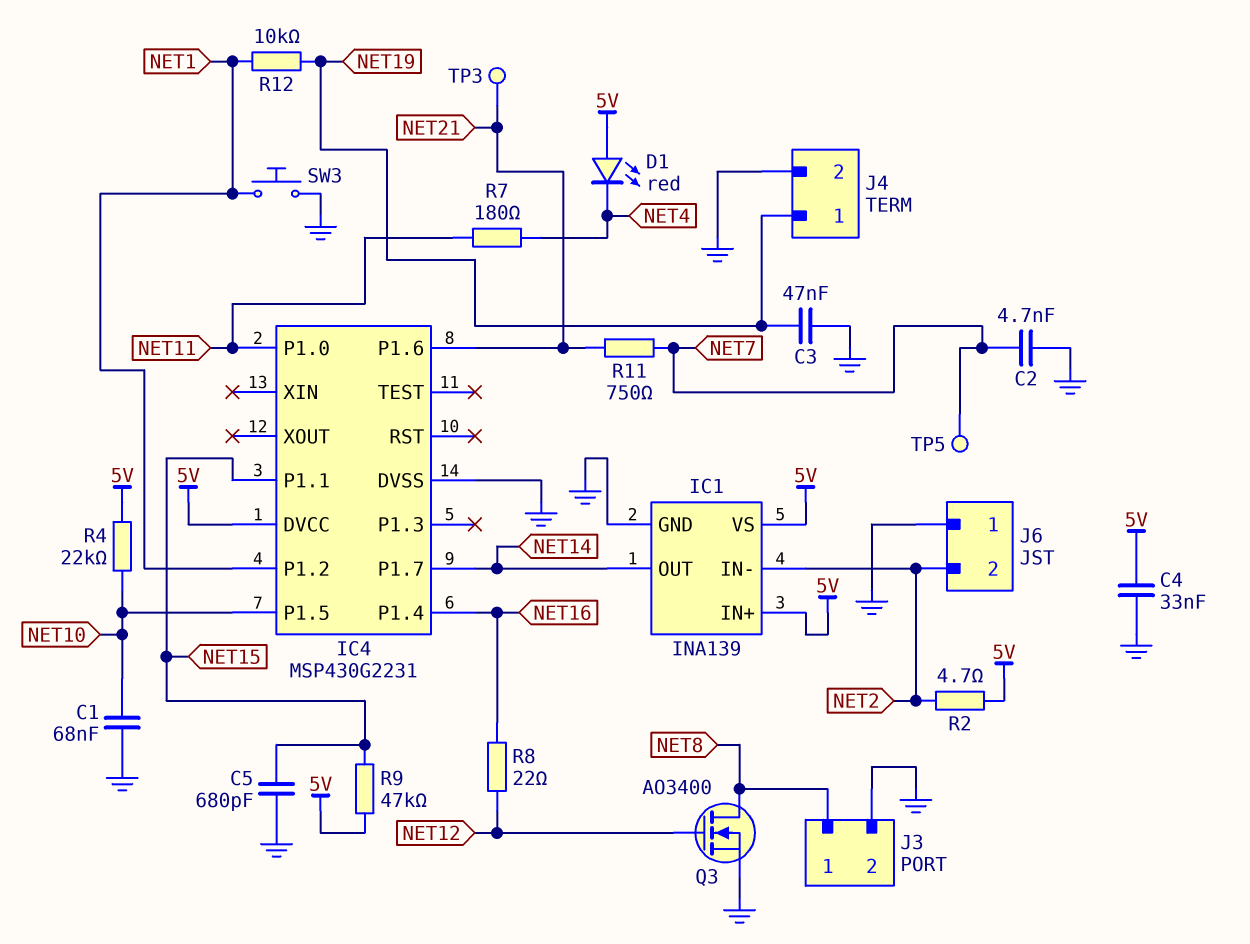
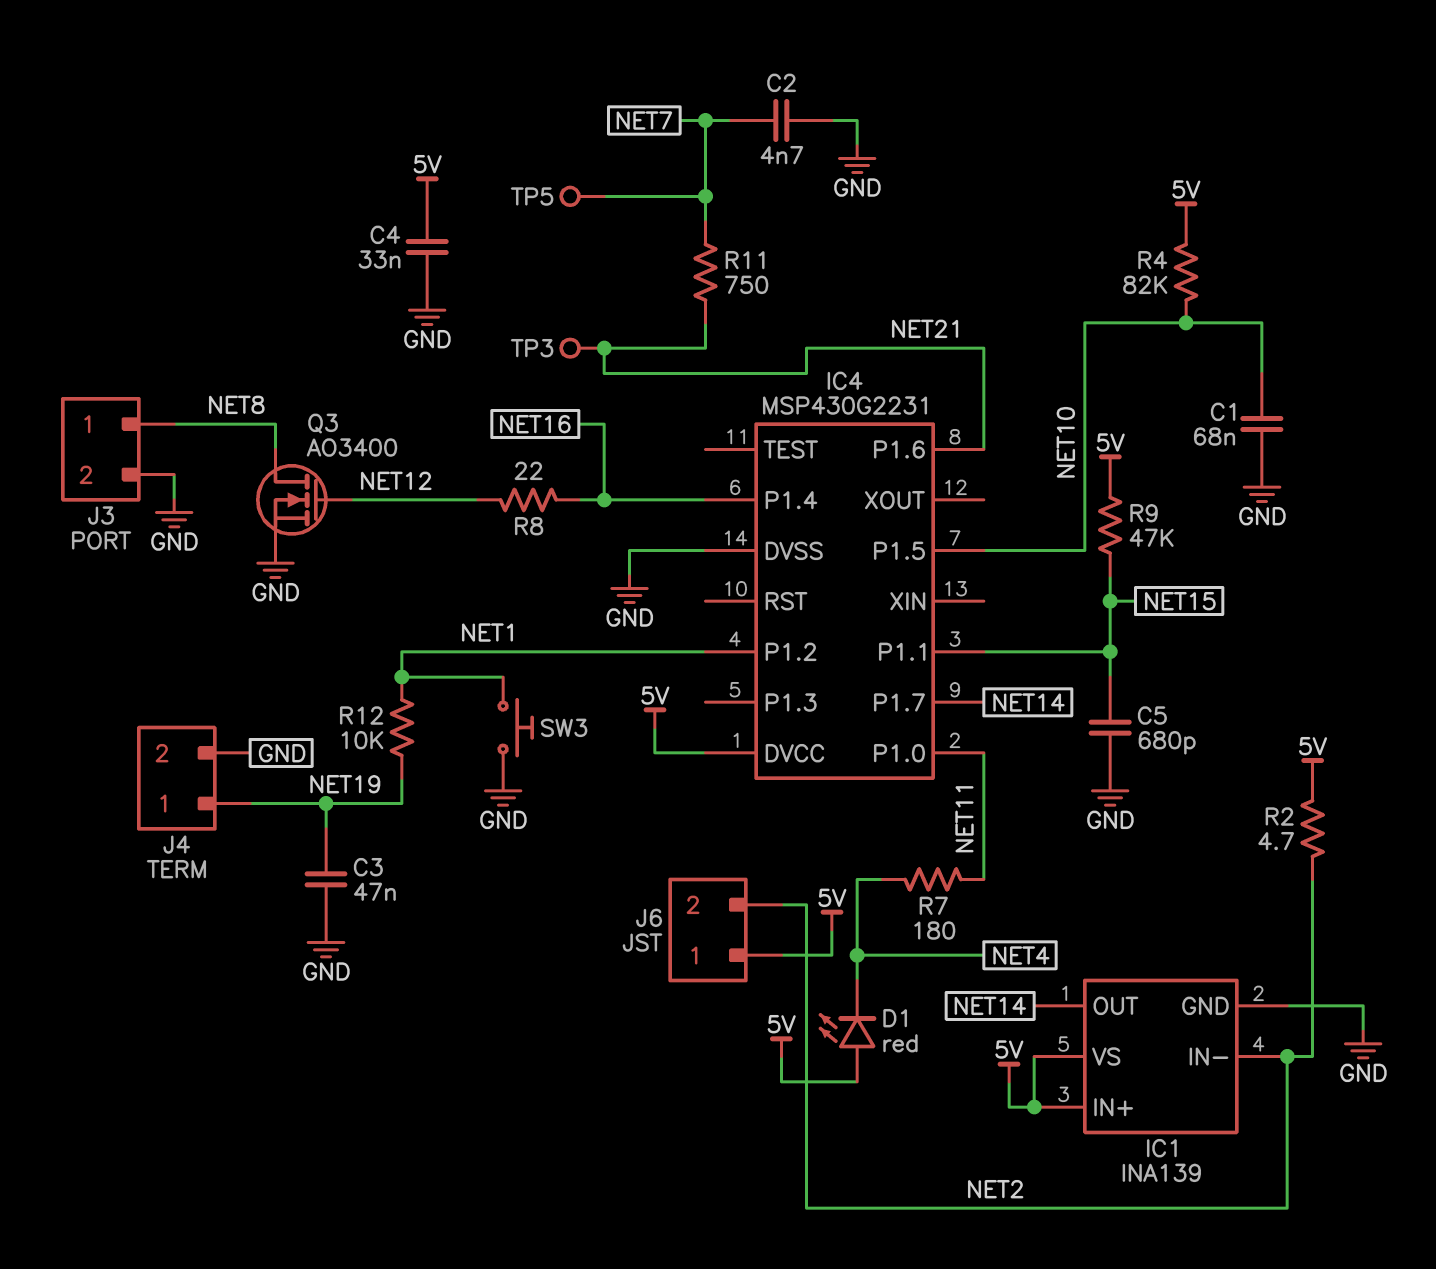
J6 pin 1: GND -> 5V
R4: 22k (5V, NET10) -> 82k (5V, NET10)

